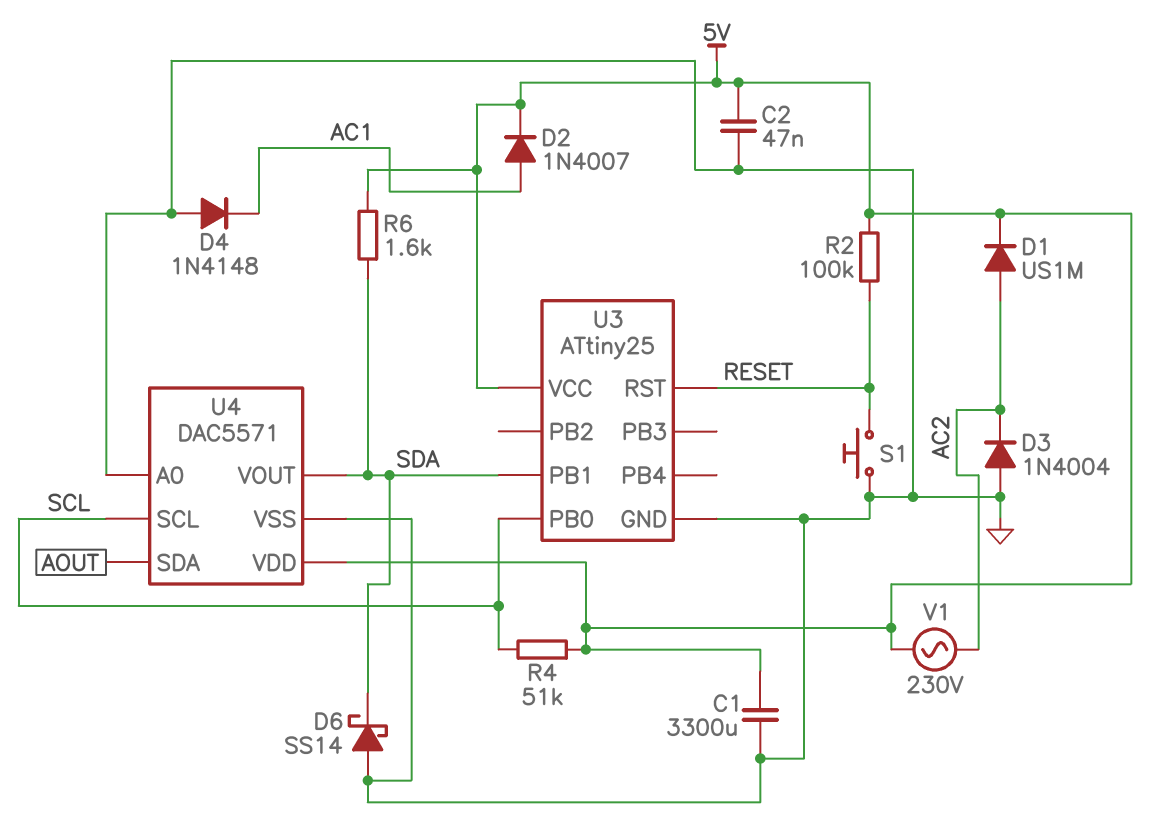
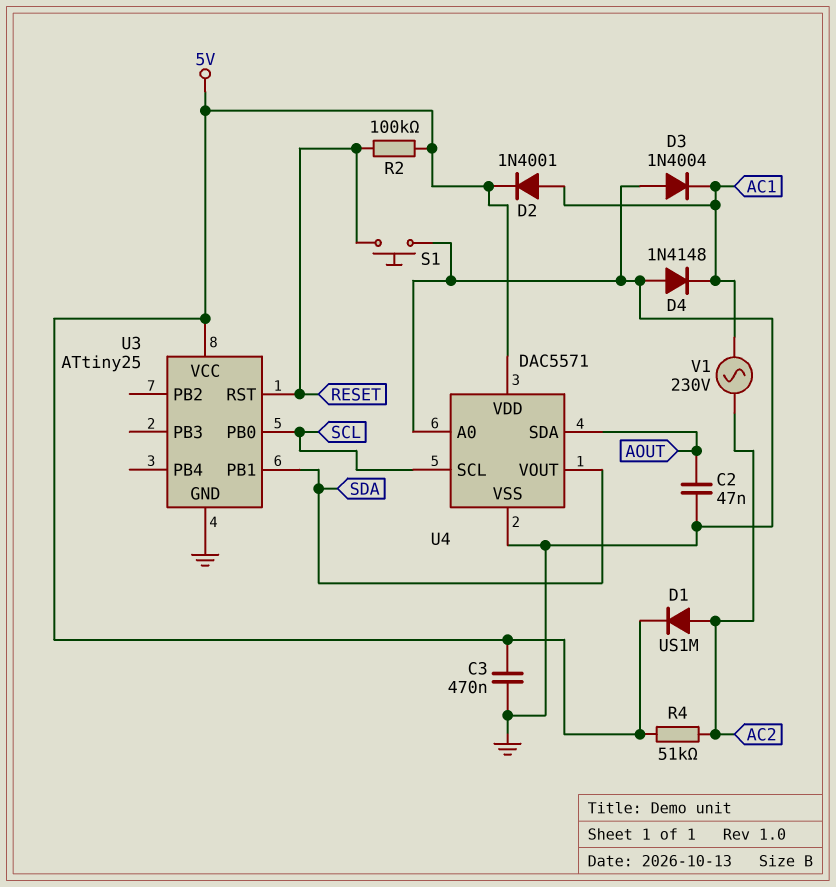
C1: 3300uF (5V, GND) -> none
C2: 47nF (5V, GND) -> 47nF (AOUT, GND)
C3: none -> 470nF (5V, GND)
D2: diode 1N4007 (A AC1, K 5V) -> diode 1N4001 (A AC1, K 5V)
D3: diode 1N4004 (A GND, K AC2) -> diode 1N4004 (A GND, K AC1)
D6: schottky SS14 (A GND, K SDA) -> none
R4: 51k (5V, SCL) -> 51k (5V, AC2)
R6: 1.6k (5V, SDA) -> none
V1: AC 230V (5V, AC2) -> AC 230V (AC1, AC2)

